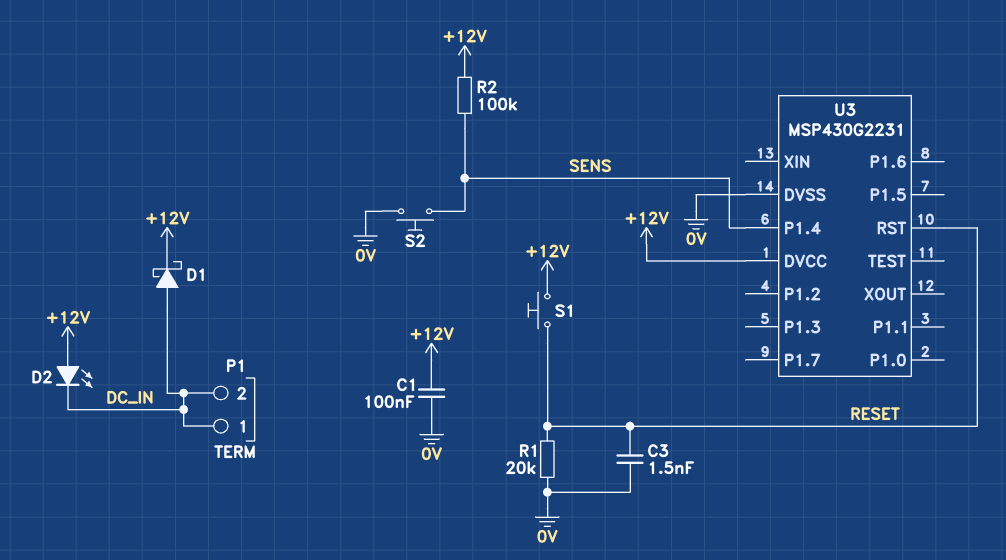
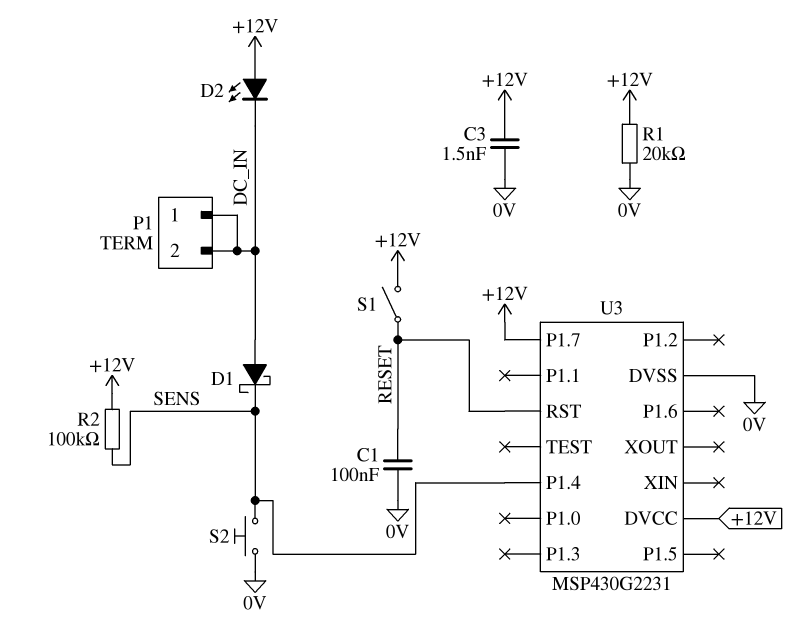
C1: 100nF (+12V, 0V) -> 100nF (0V, RESET)
C3: 1.5nF (0V, RESET) -> 1.5nF (+12V, 0V)
D1: schottky (A DC_IN, K +12V) -> schottky (A DC_IN, K SENS)
R1: 20k (0V, RESET) -> 20k (+12V, 0V)
S1: button (+12V, RESET) -> switch (+12V, RESET)
U3 pin P1.7: none -> +12V

